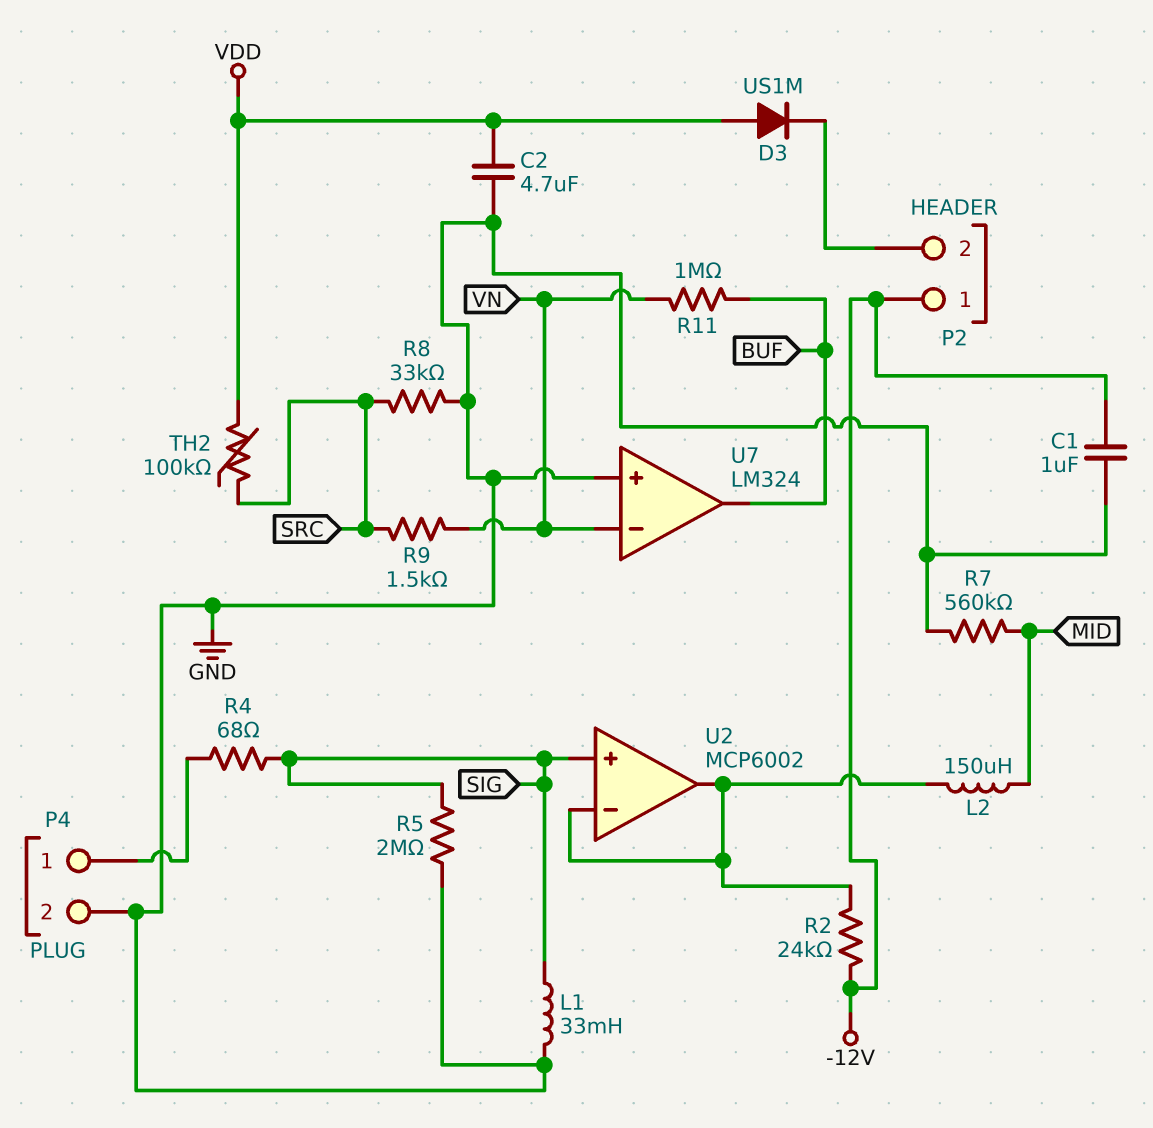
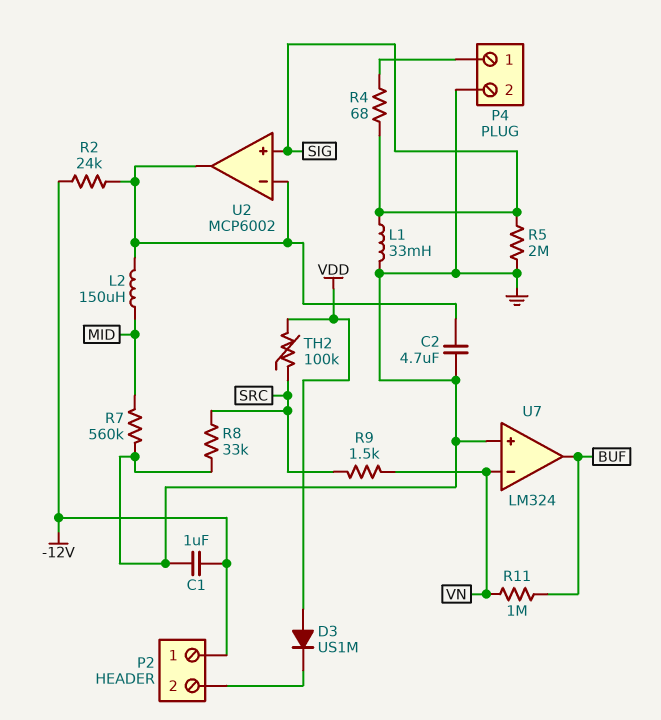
C2: 4.7uF (GND, VDD) -> 4.7uF (GND, U2/in-)

